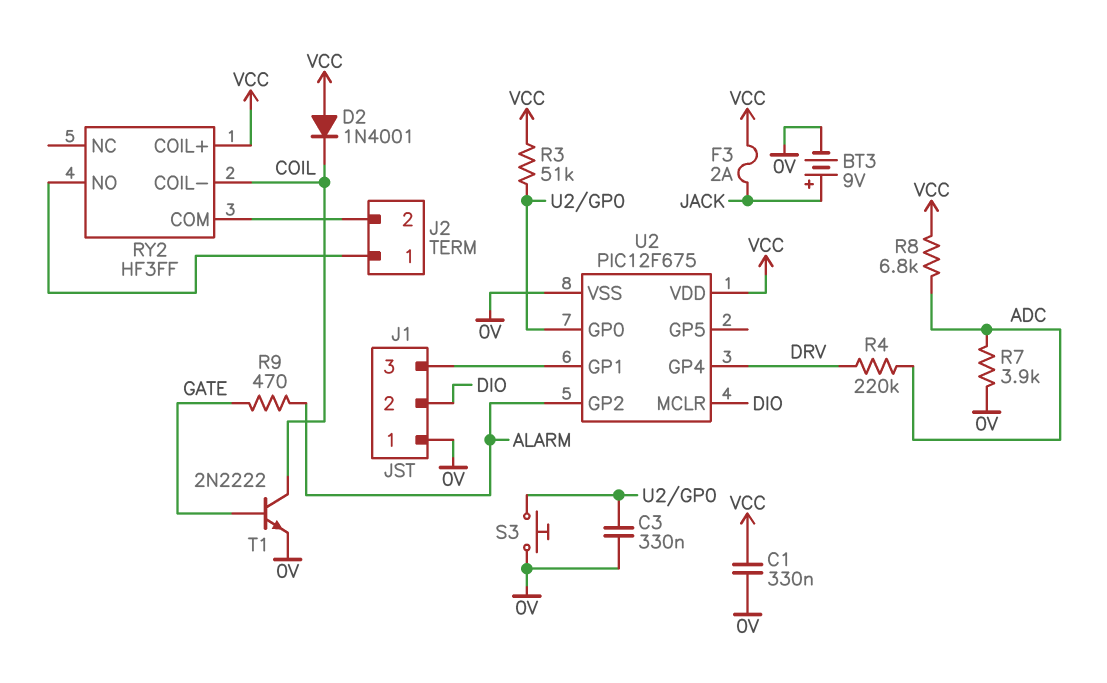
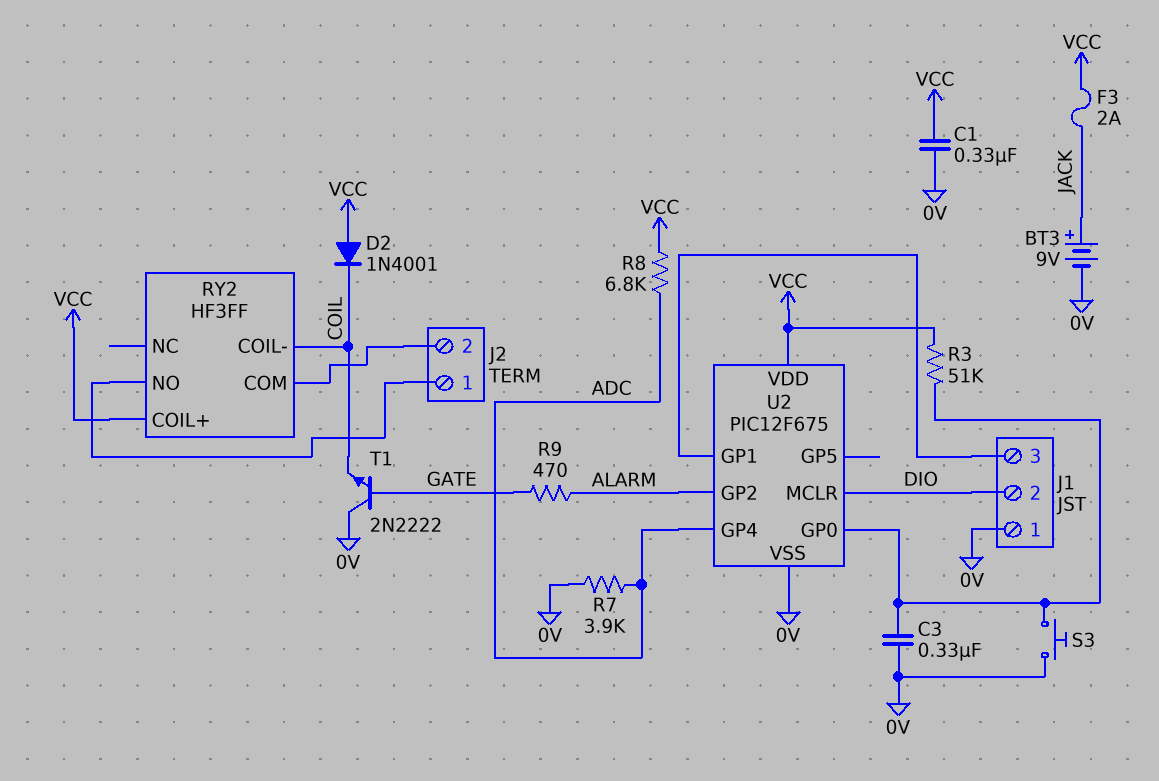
R4: 220k (ADC, DRV) -> none
T1: NPN 2N2222 (B GATE, C COIL, E 0V) -> NPN 2N2222 (B GATE, C 0V, E COIL)
U2 pin GP4: DRV -> ADC

